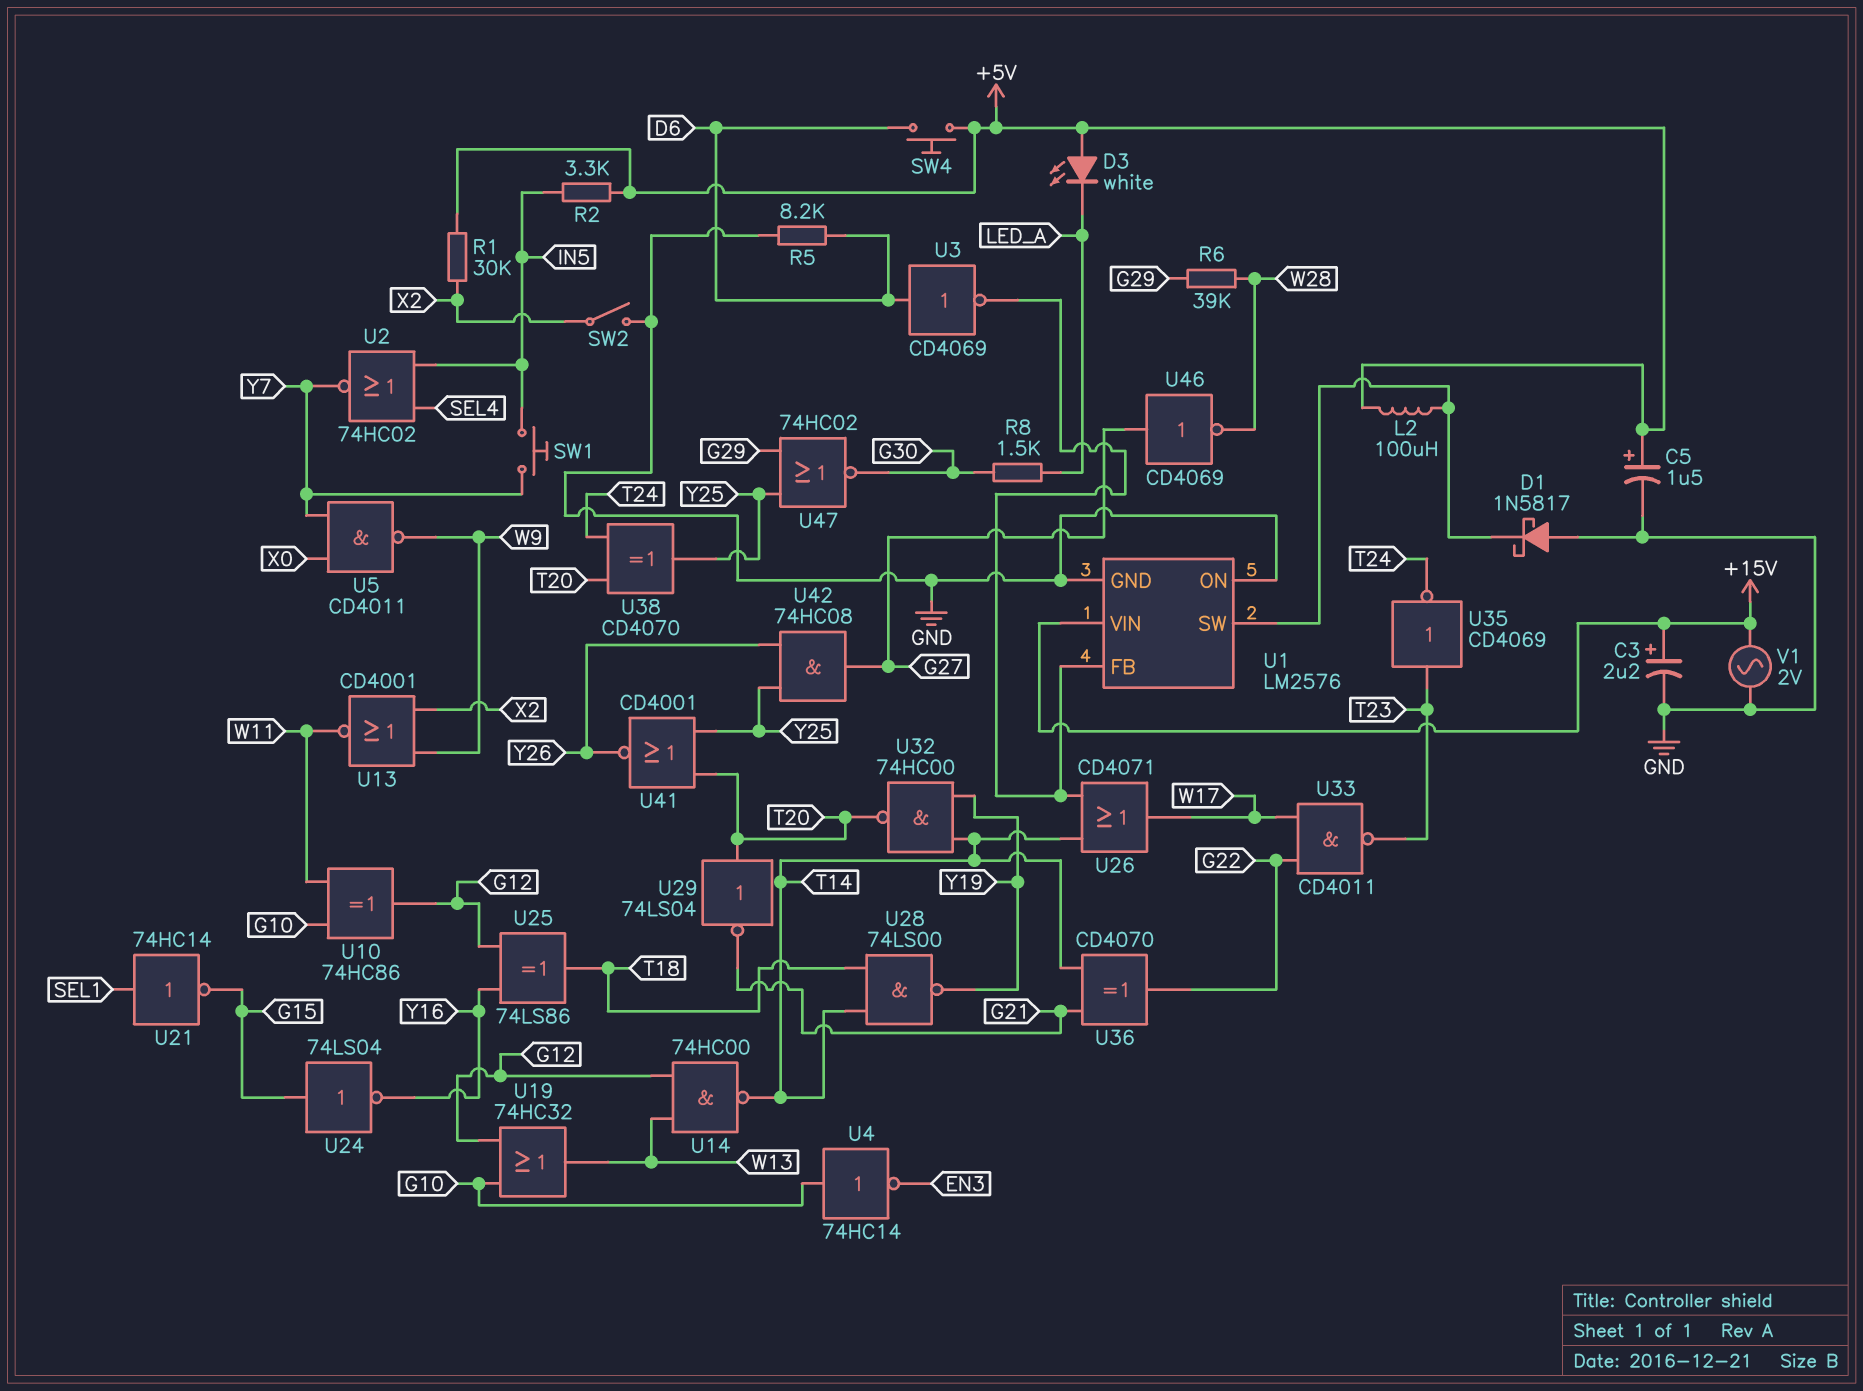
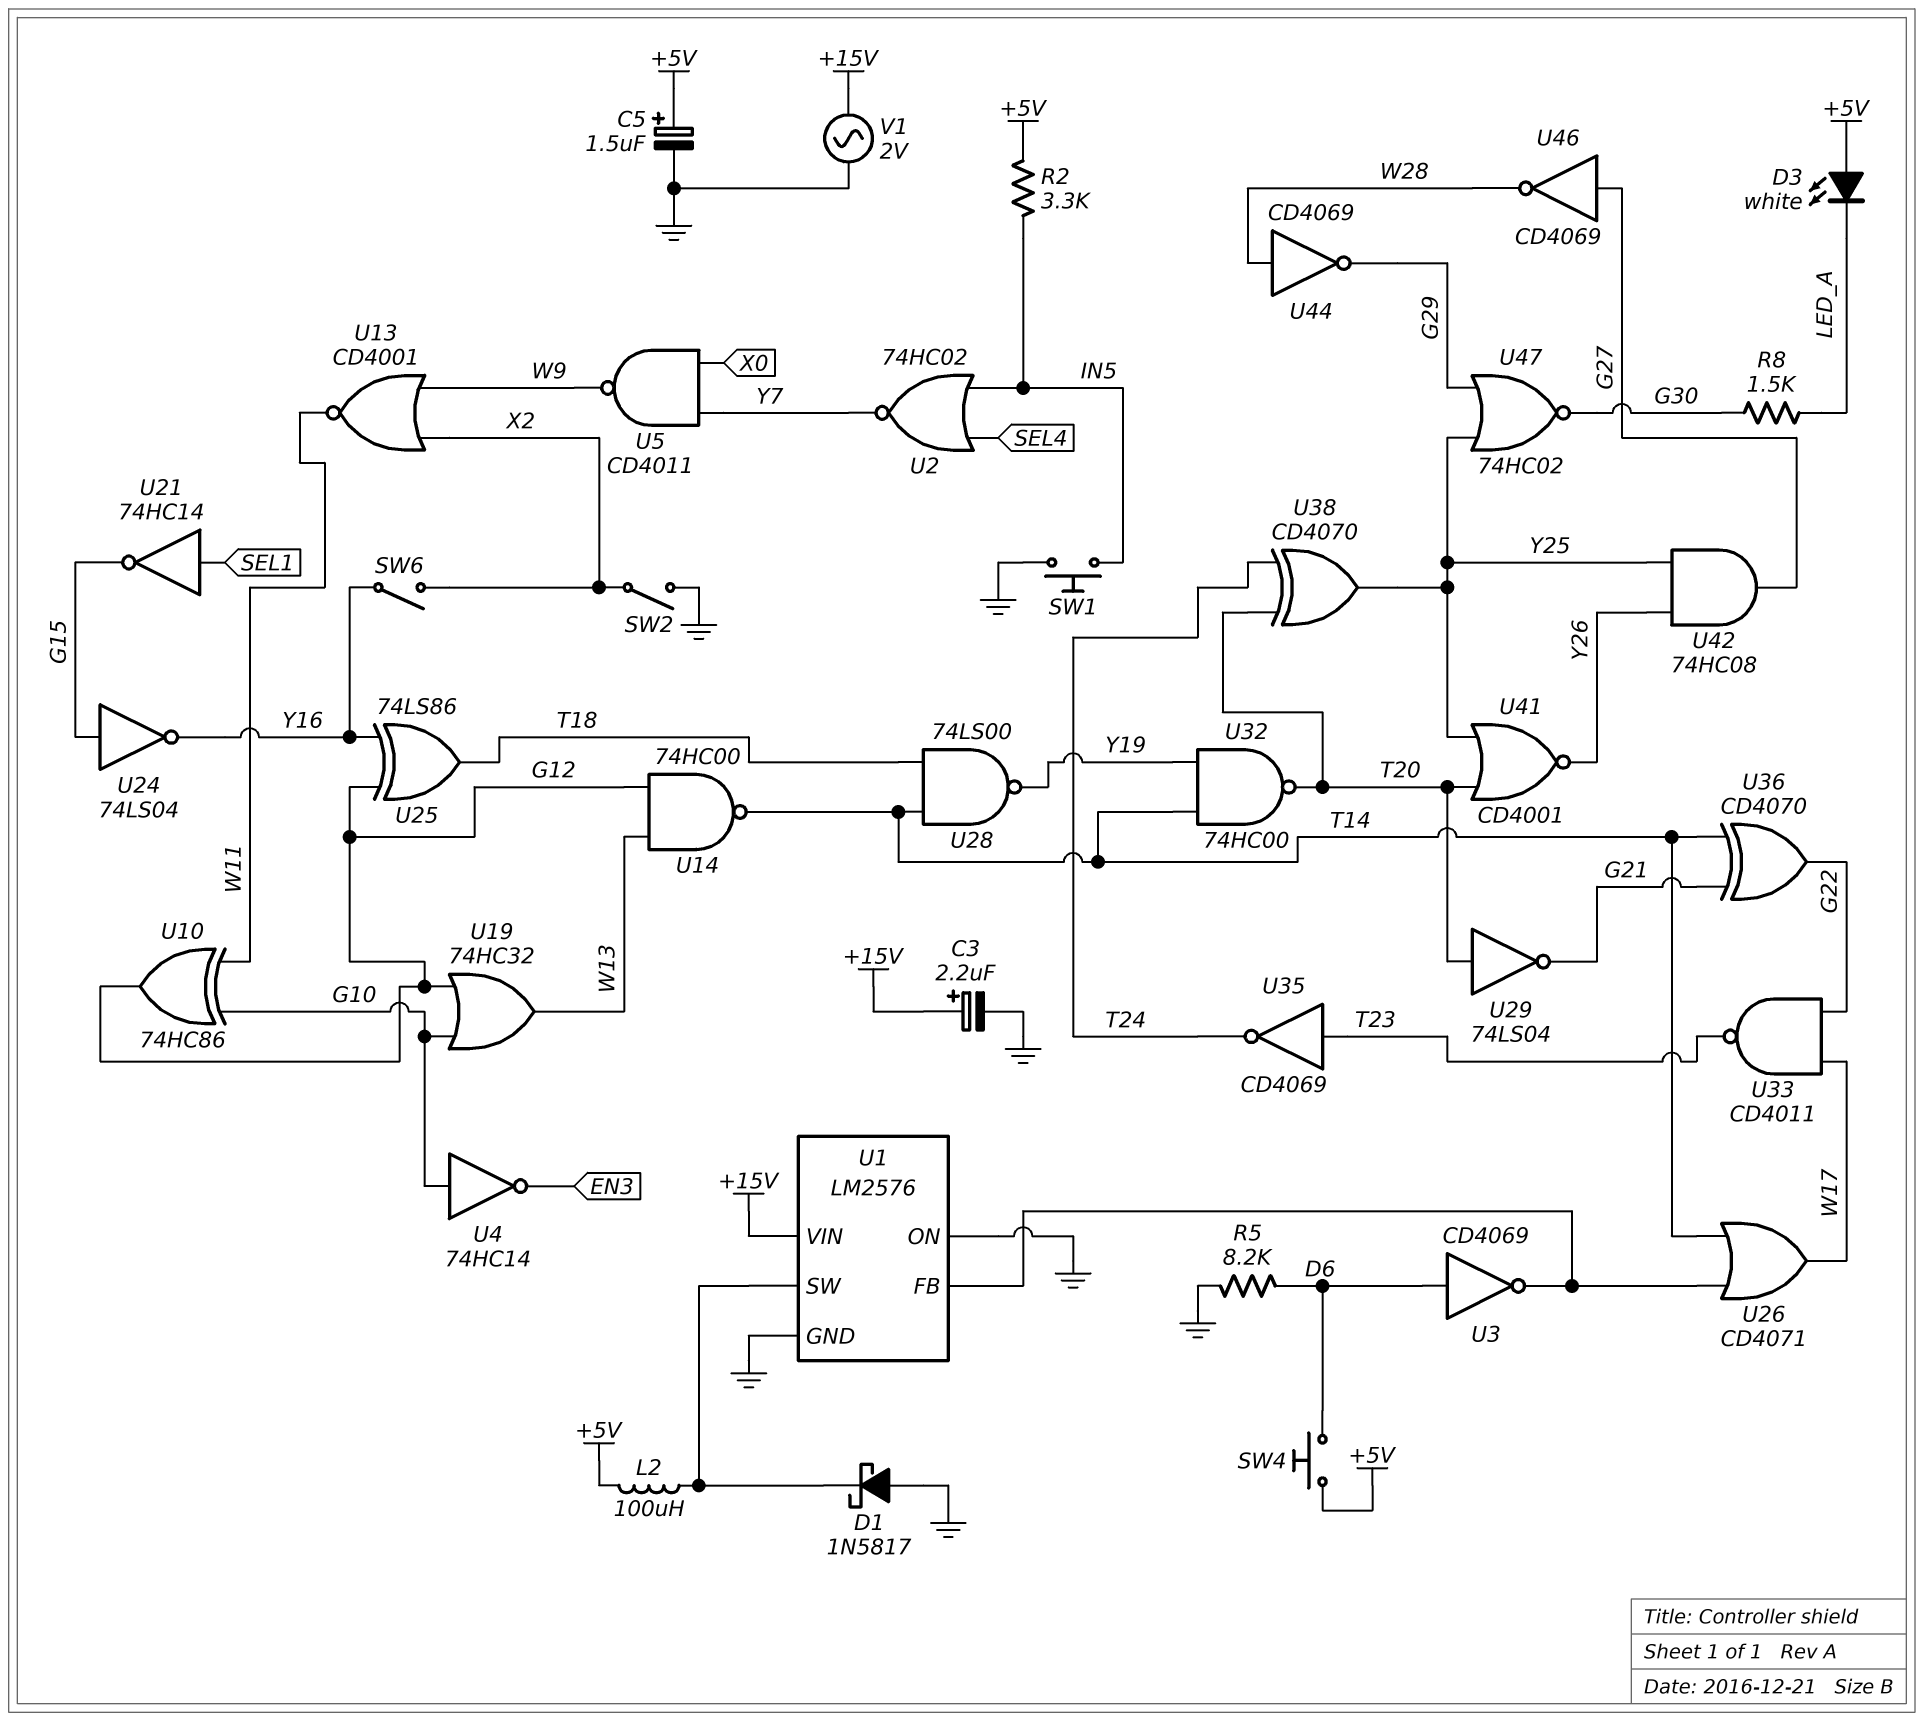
R1: 30k (+5V, X2) -> none
R6: 39k (G29, W28) -> none
SW1: button (IN5, Y7) -> button (GND, IN5)
SW6: none -> switch (X2, Y16)
U44: none -> NOT CD4069 (in W28, out G29)

